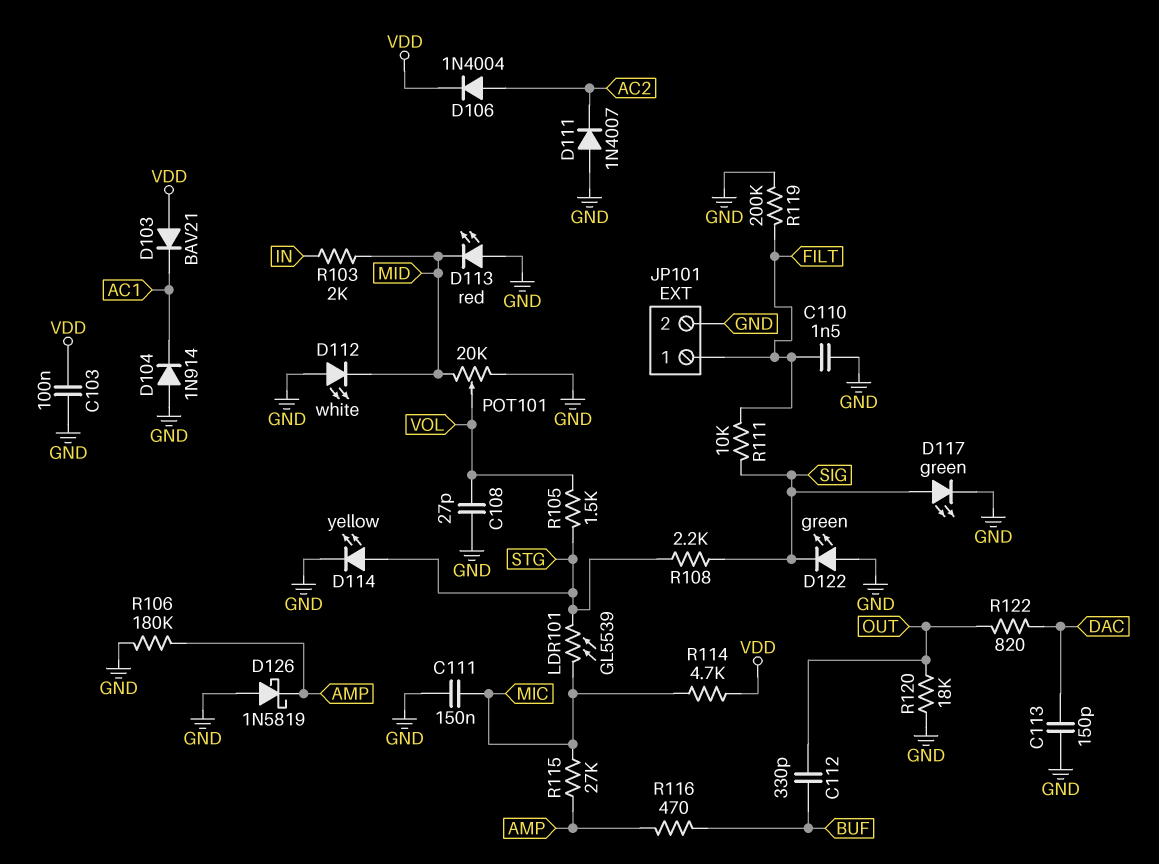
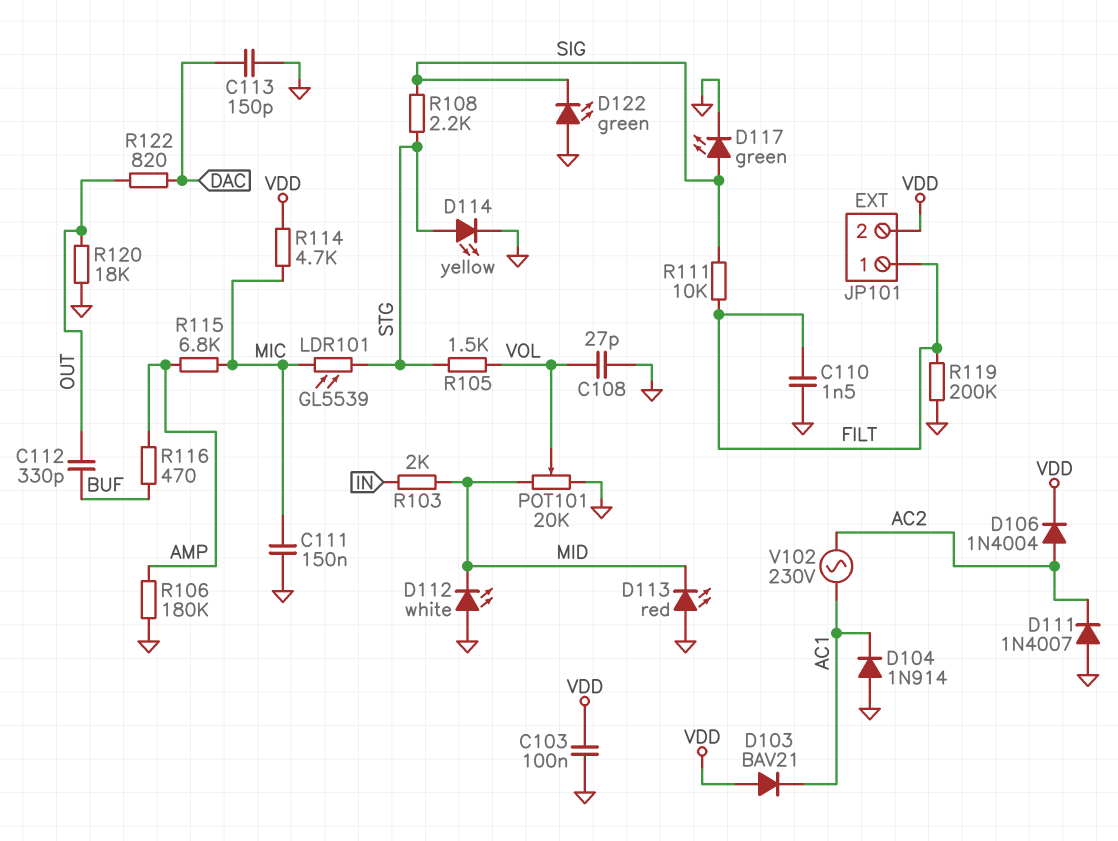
D126: schottky 1N5819 (A GND, K AMP) -> none
JP101 pin 2: GND -> VDD
R115: 27k (AMP, MIC) -> 6.8k (AMP, MIC)
V102: none -> AC 230V (AC1, AC2)

